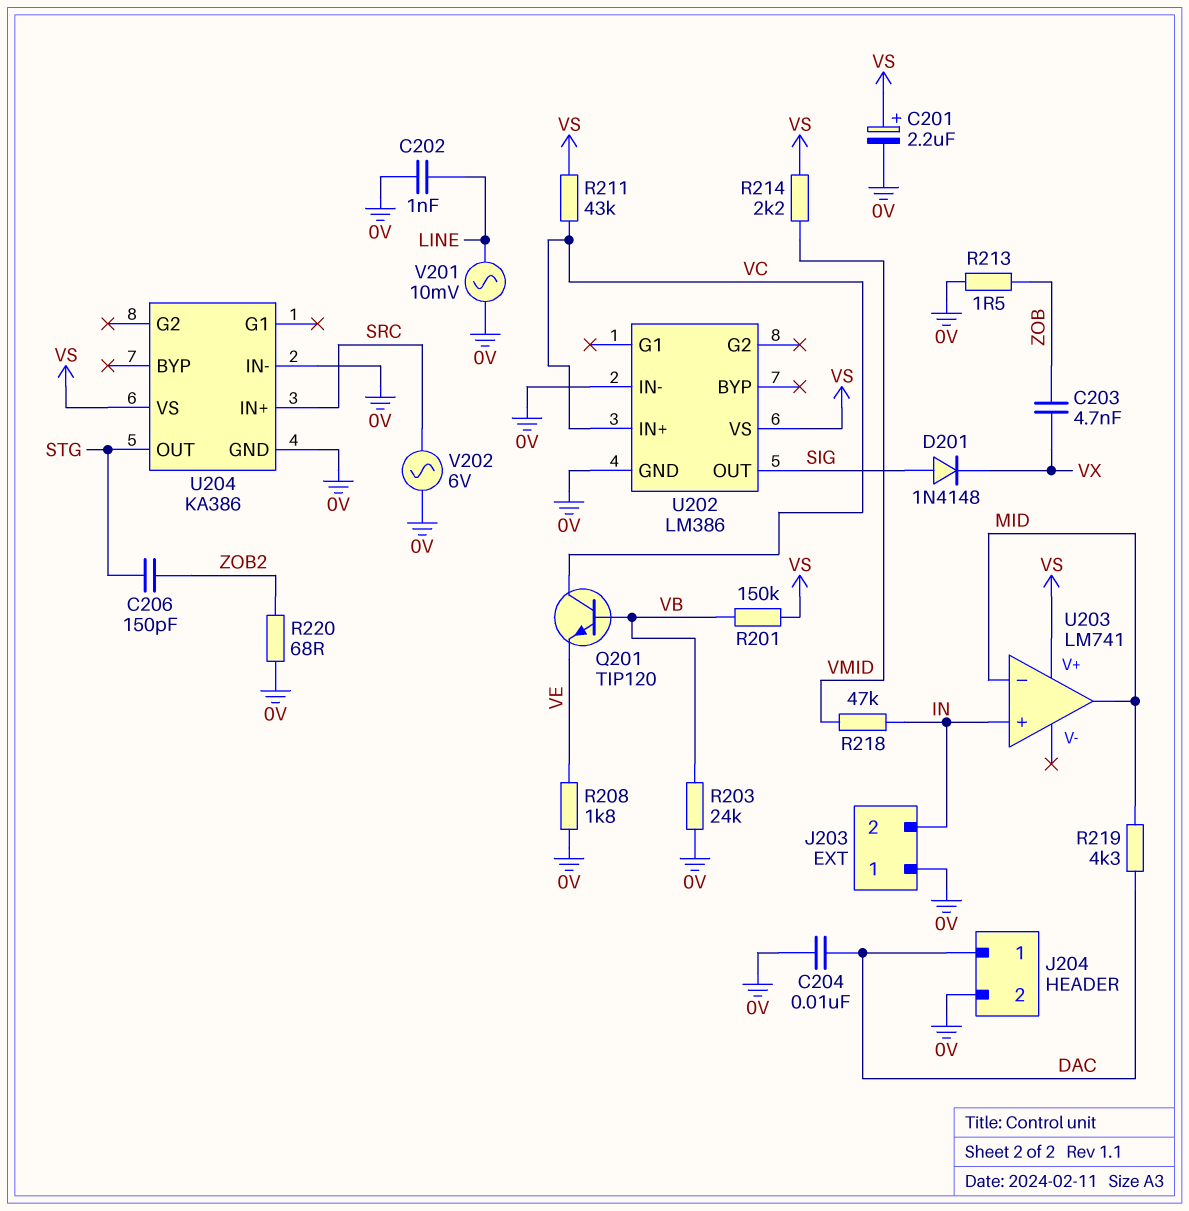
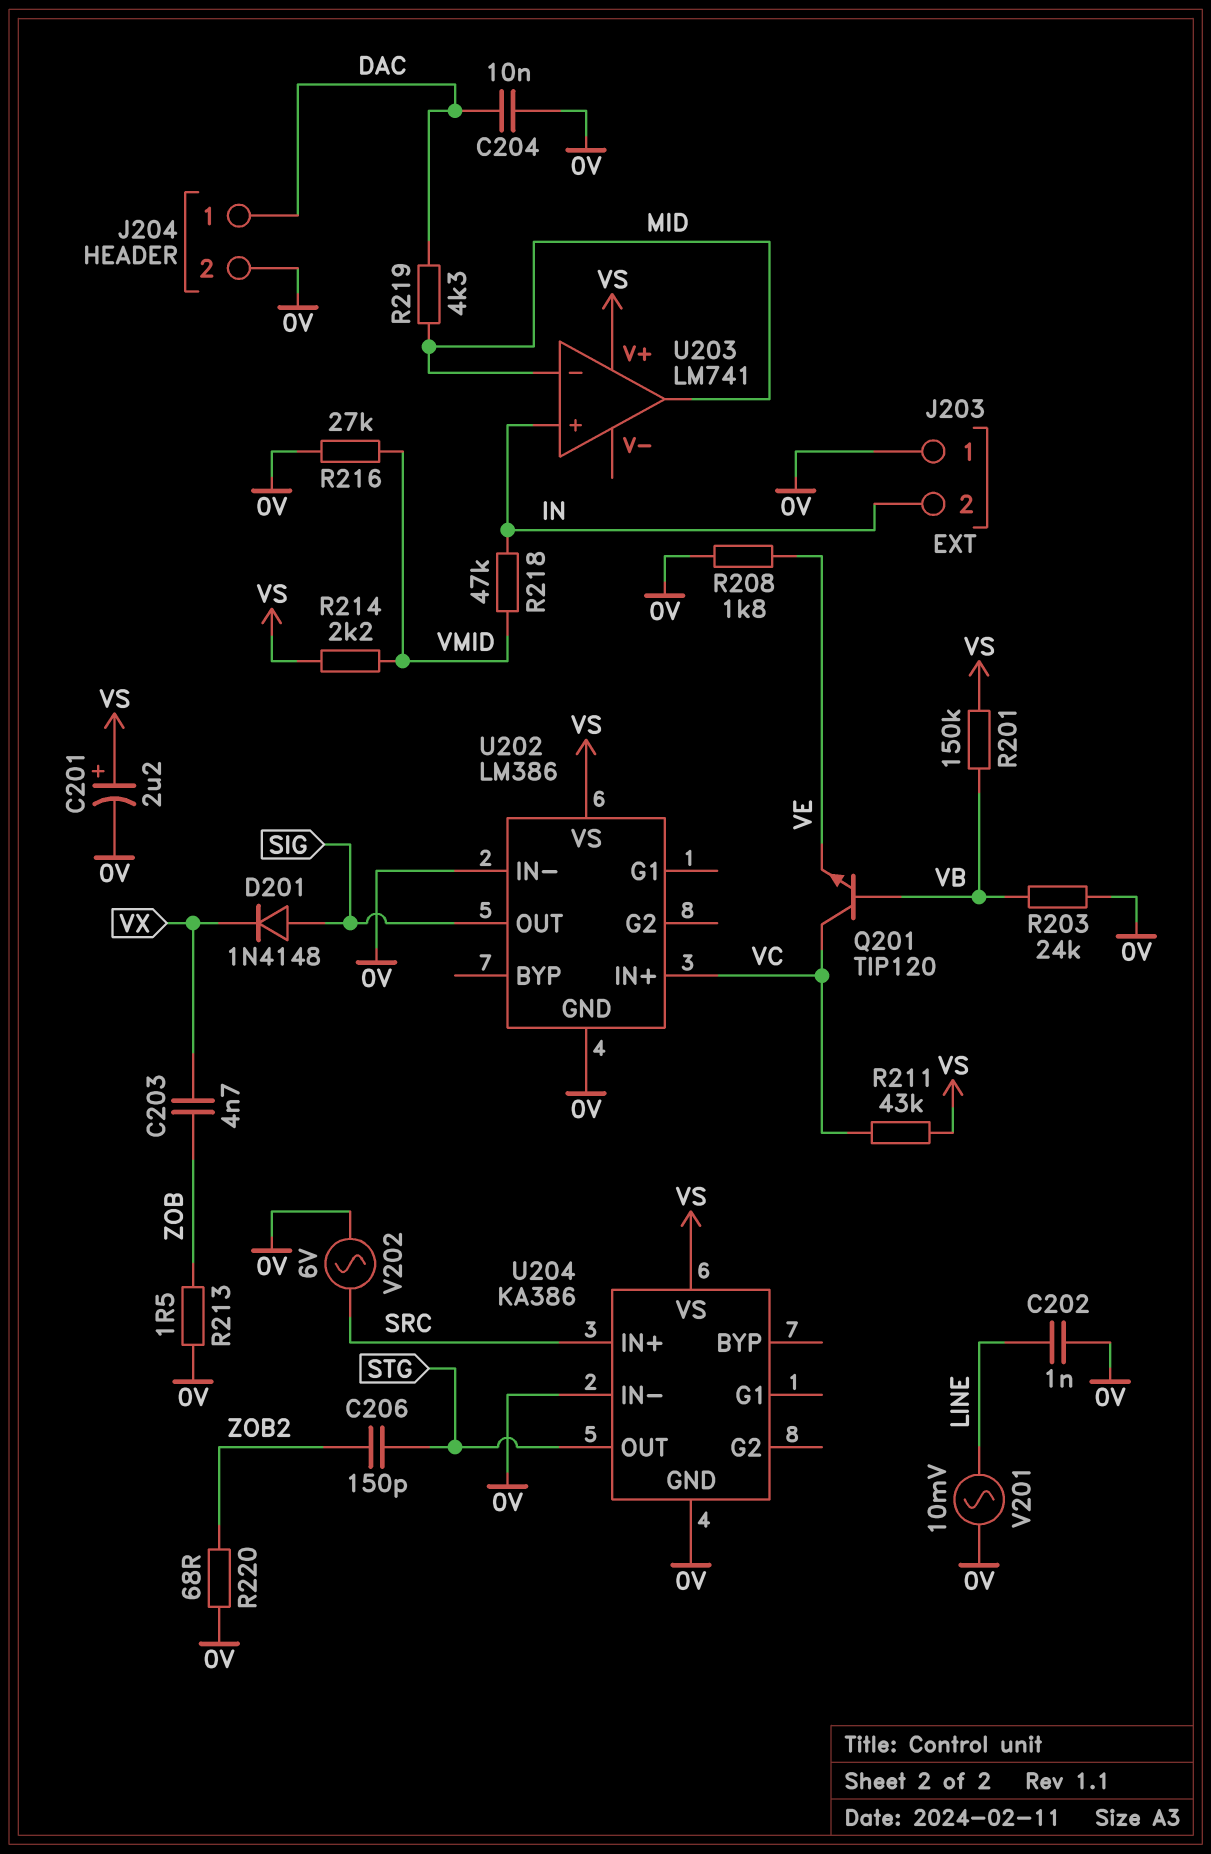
R216: none -> 27k (0V, VMID)

